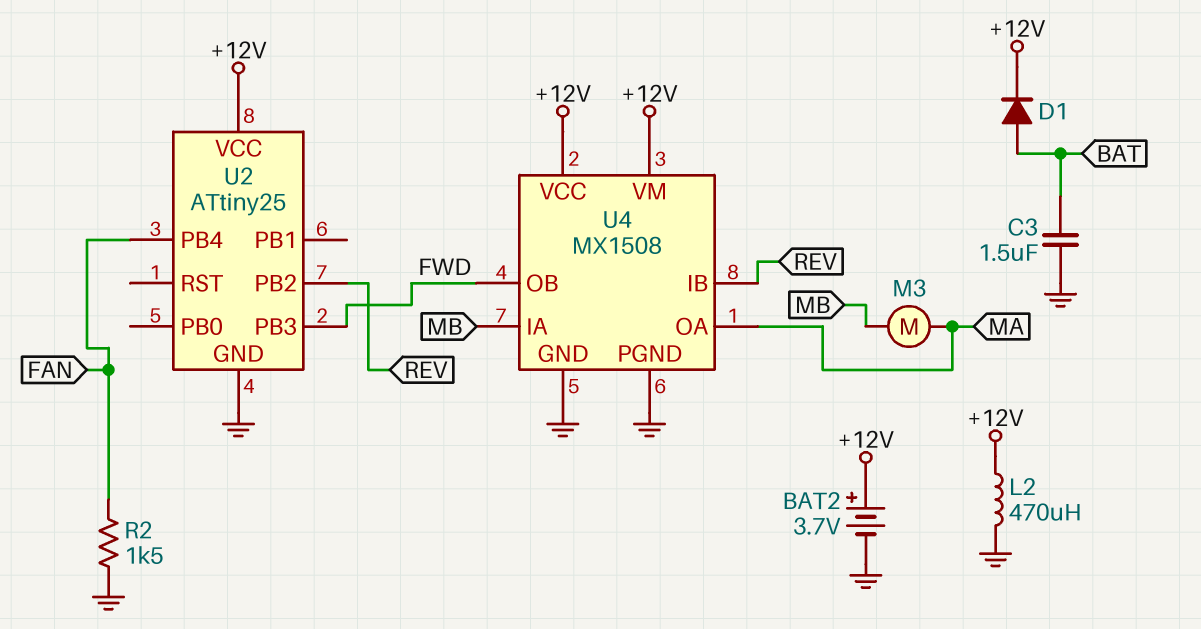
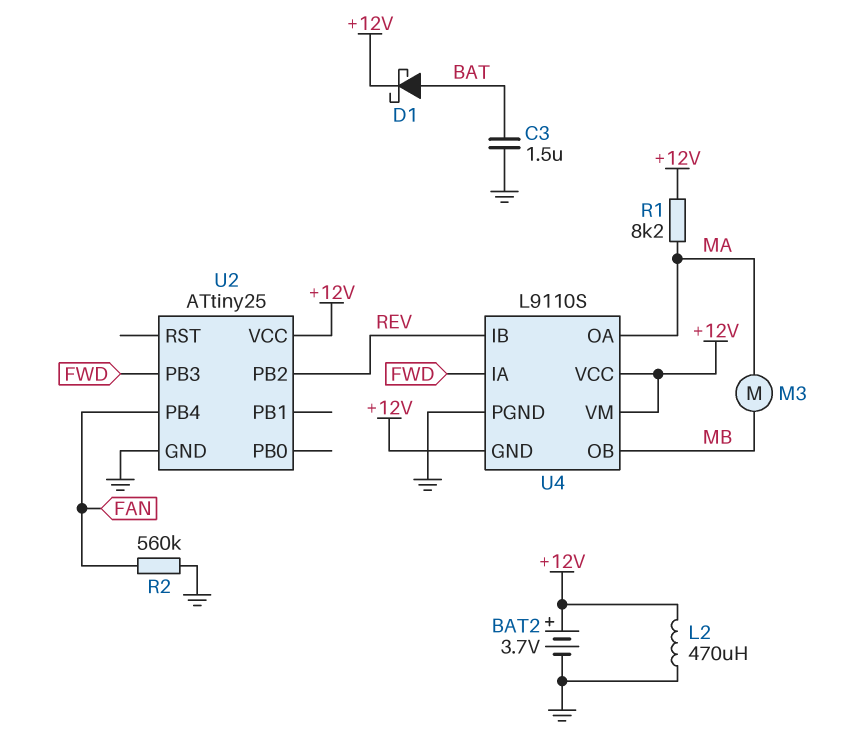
D1: diode (A BAT, K +12V) -> schottky (A BAT, K +12V)
R1: none -> 8.2k (+12V, MA)
R2: 1.5k (FAN, GND) -> 560k (FAN, GND)
U4: MX1508 -> L9110S
U4 pin GND: GND -> +12V
U4 pin IA: MB -> FWD
U4 pin OB: FWD -> MB

